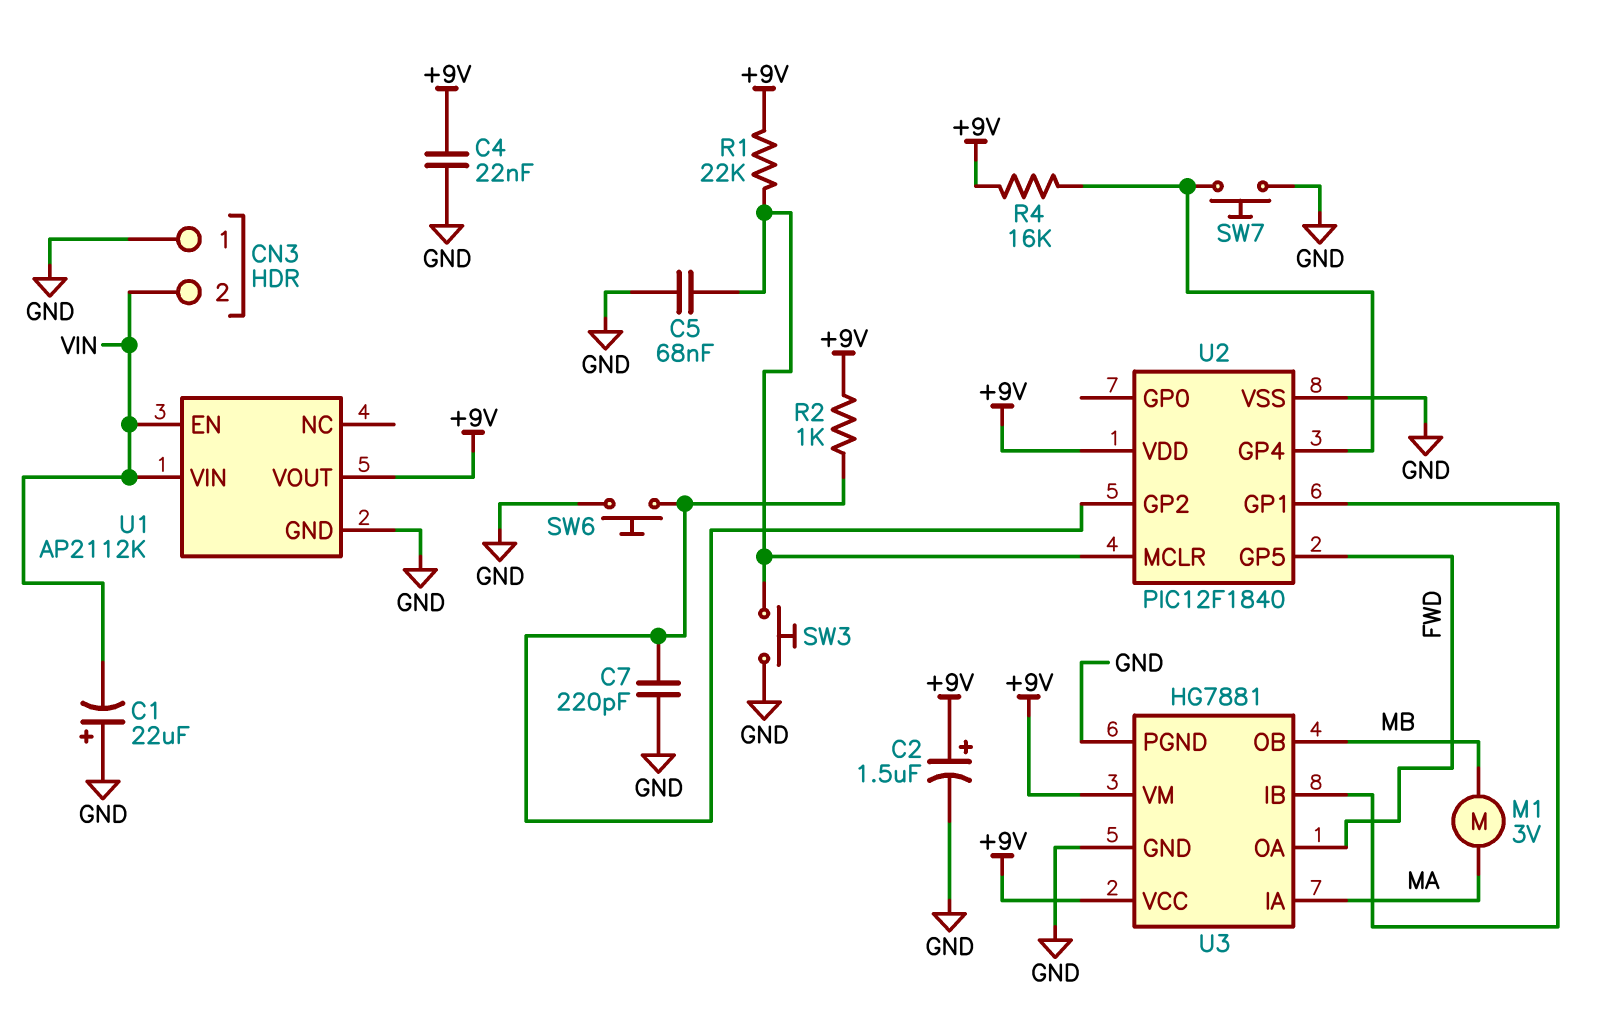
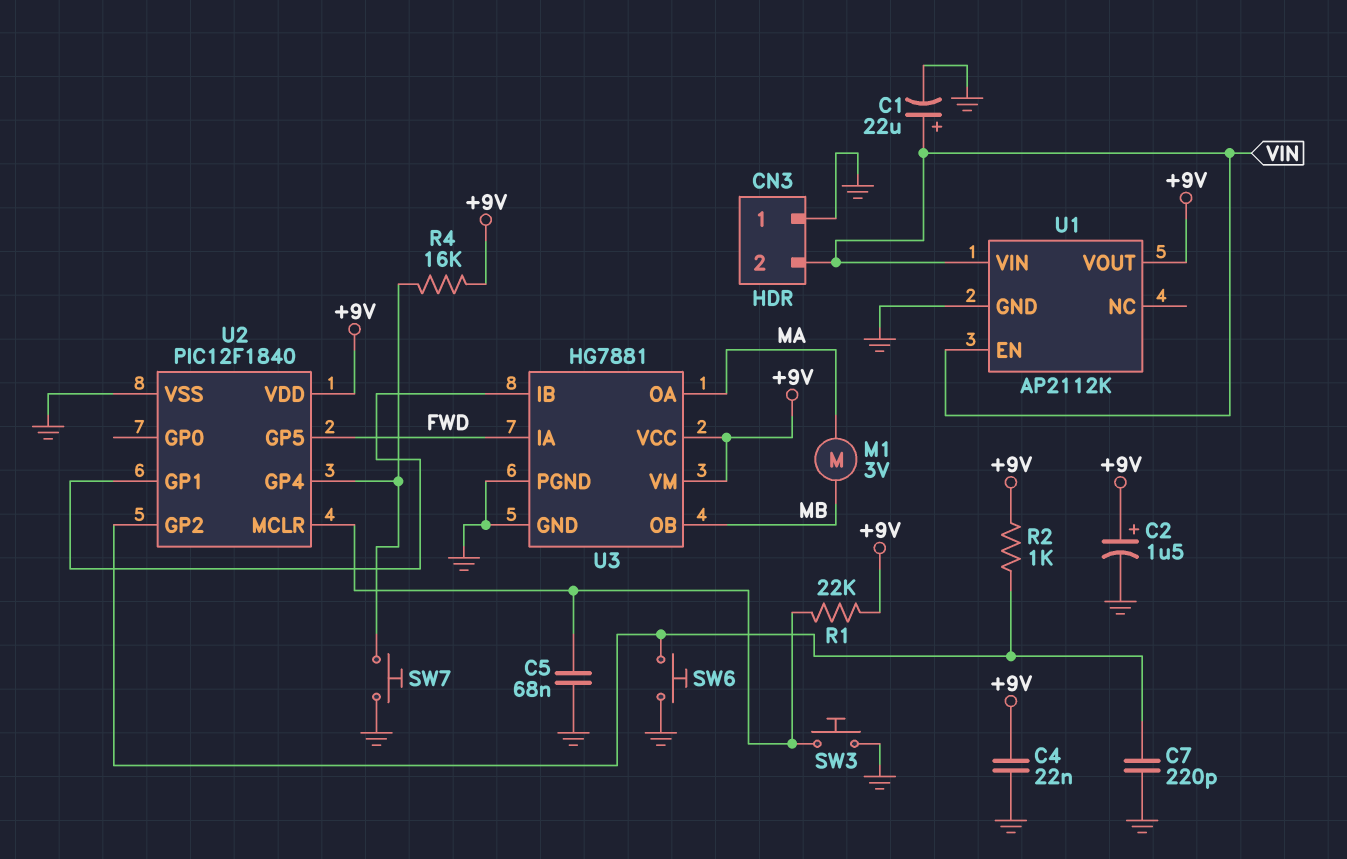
C1: 22uF (plus GND, minus VIN) -> 22uF (plus VIN, minus GND)
U3 pin IA: MA -> FWD
U3 pin OA: FWD -> MA

